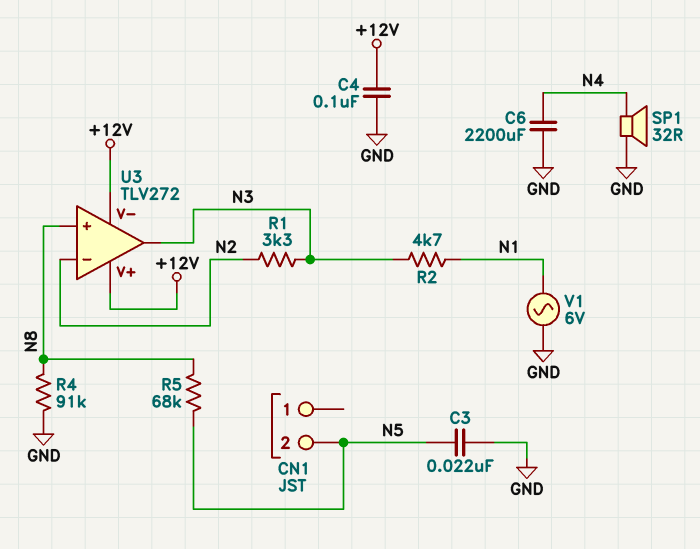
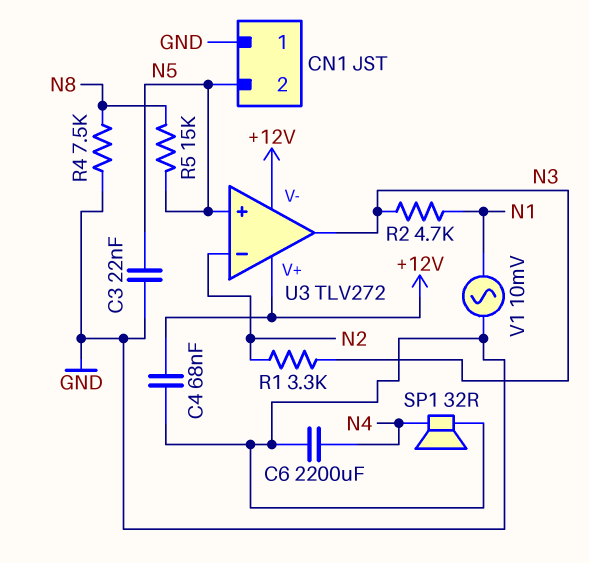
C4: 100nF (+12V, GND) -> 68nF (+12V, GND)
CN1 pin 1: none -> GND
R4: 91k (GND, N8) -> 7.5k (GND, N8)
R5: 68k (N5, N8) -> 15k (N5, N8)
U3 pin in+: N8 -> N5
V1: AC 6V (GND, N1) -> AC 10mV (GND, N1)

